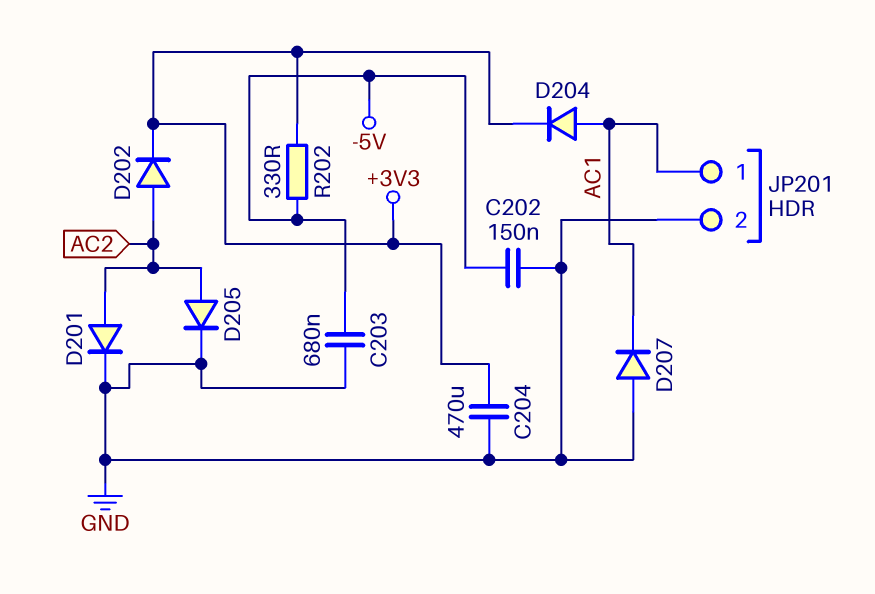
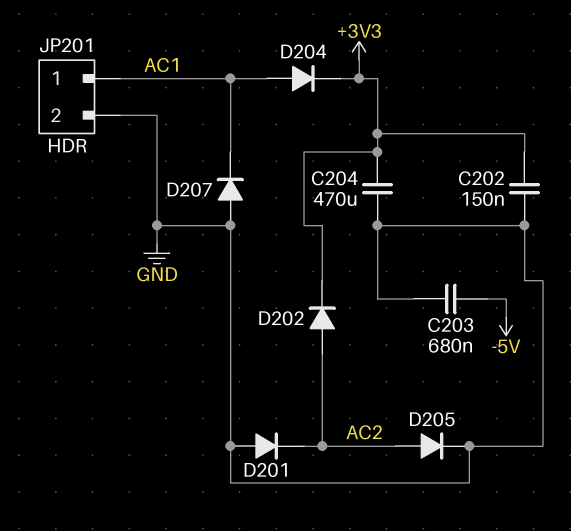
C202: 150nF (-5V, GND) -> 150nF (+3V3, GND)
D201: diode (A AC2, K GND) -> diode (A GND, K AC2)
R202: 330 (+3V3, -5V) -> none

